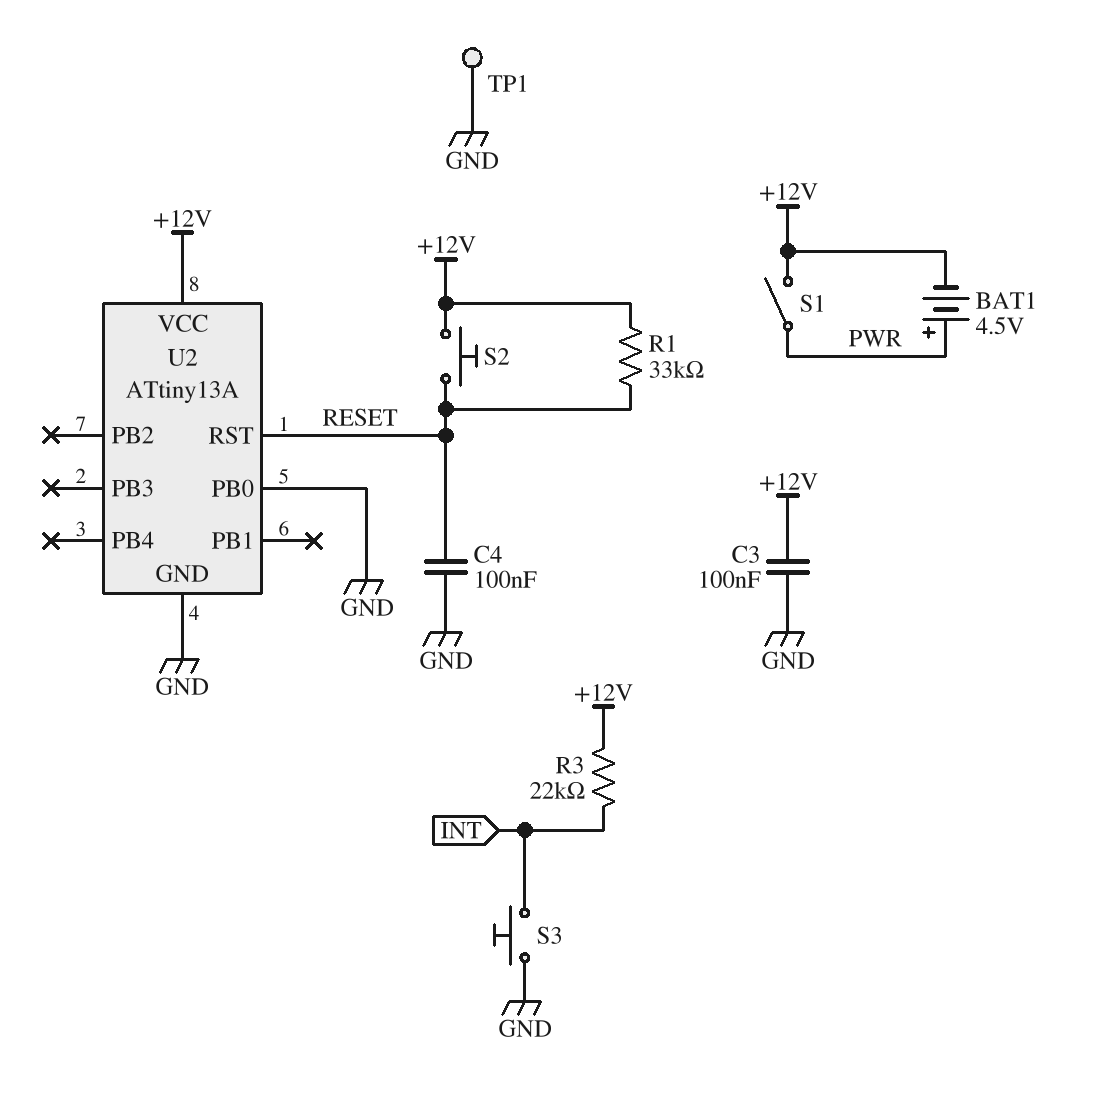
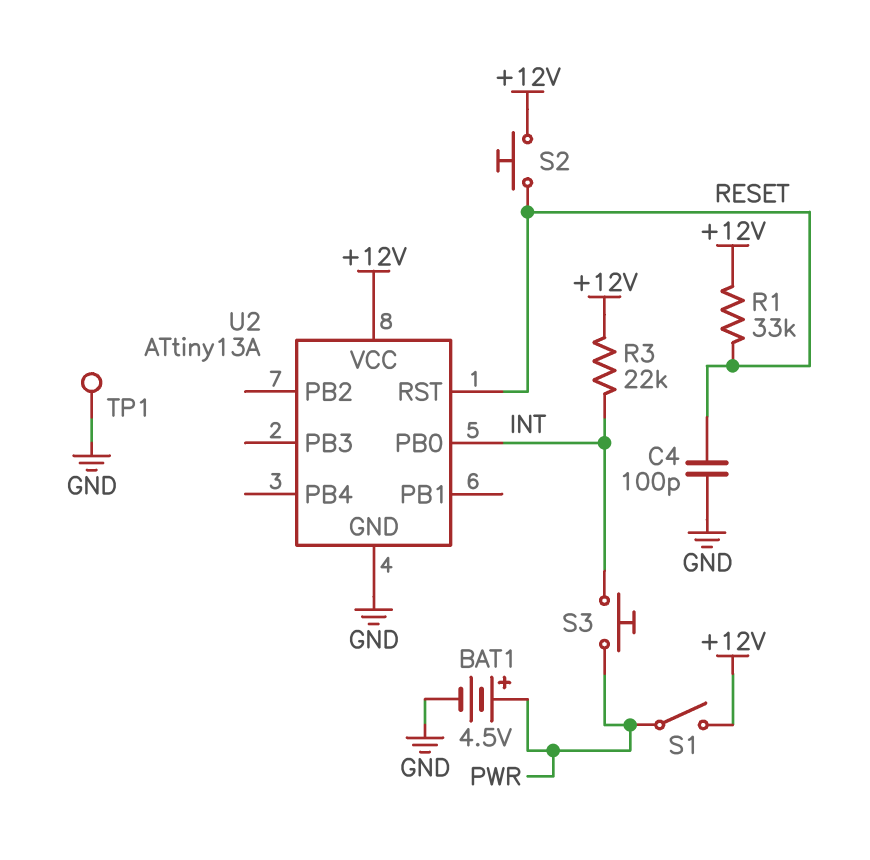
BAT1: 4.5V (plus PWR, minus +12V) -> 4.5V (plus PWR, minus GND)
C3: 100nF (+12V, GND) -> none
C4: 100nF (GND, RESET) -> 100pF (GND, RESET)
S3: button (GND, INT) -> button (INT, PWR)
U2 pin PB0: GND -> INT

